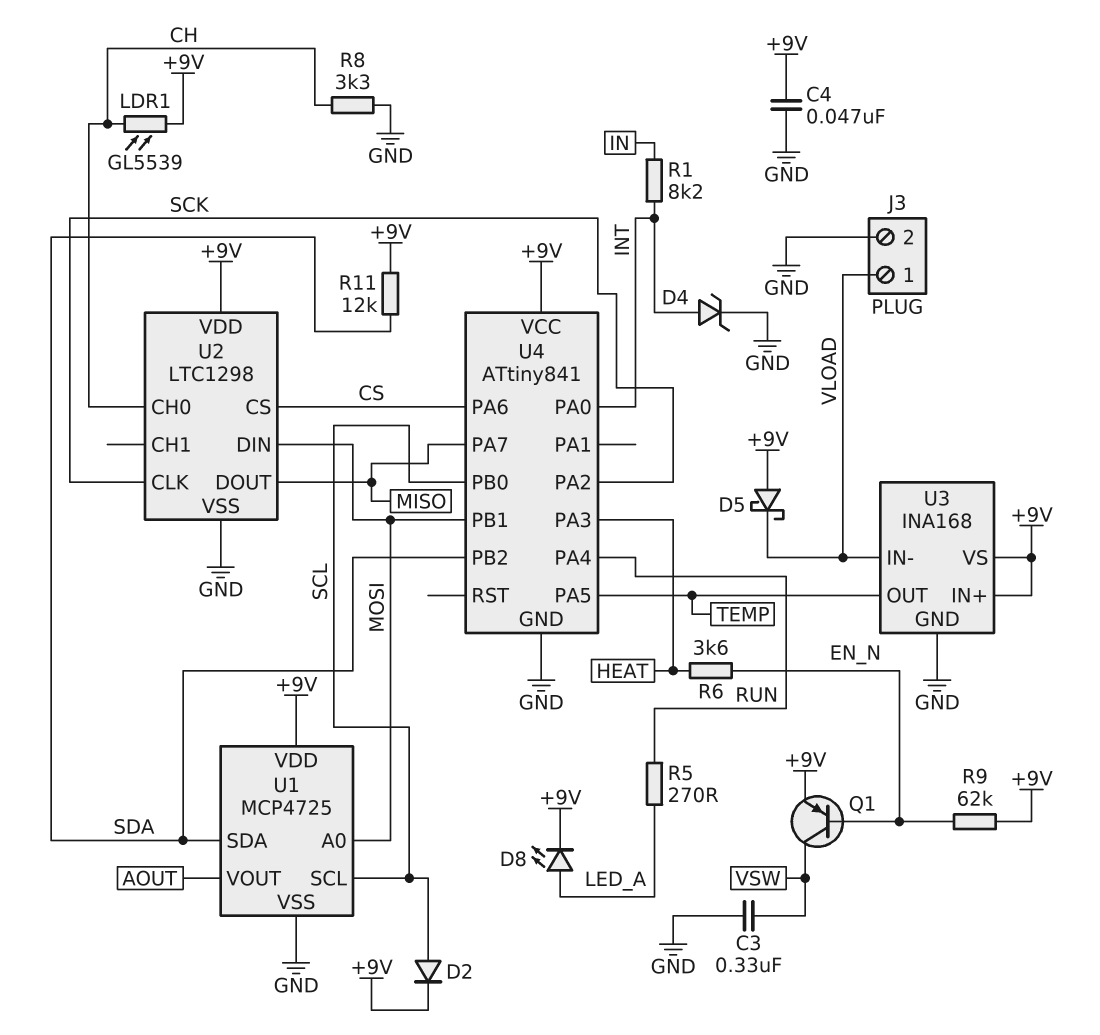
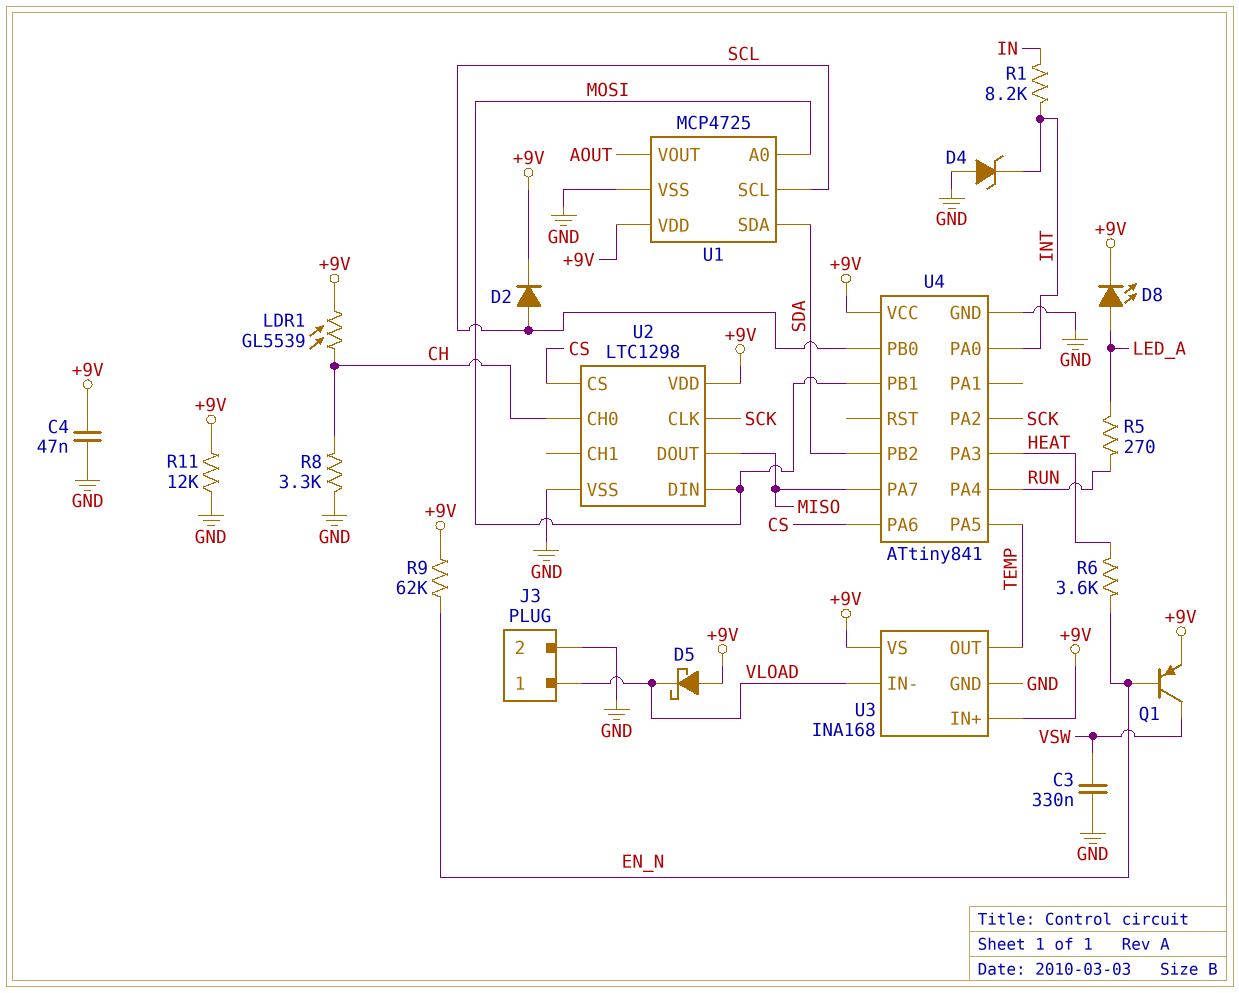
D4: zener (A INT, K GND) -> zener (A GND, K INT)
R11: 12k (+9V, SDA) -> 12k (+9V, GND)

